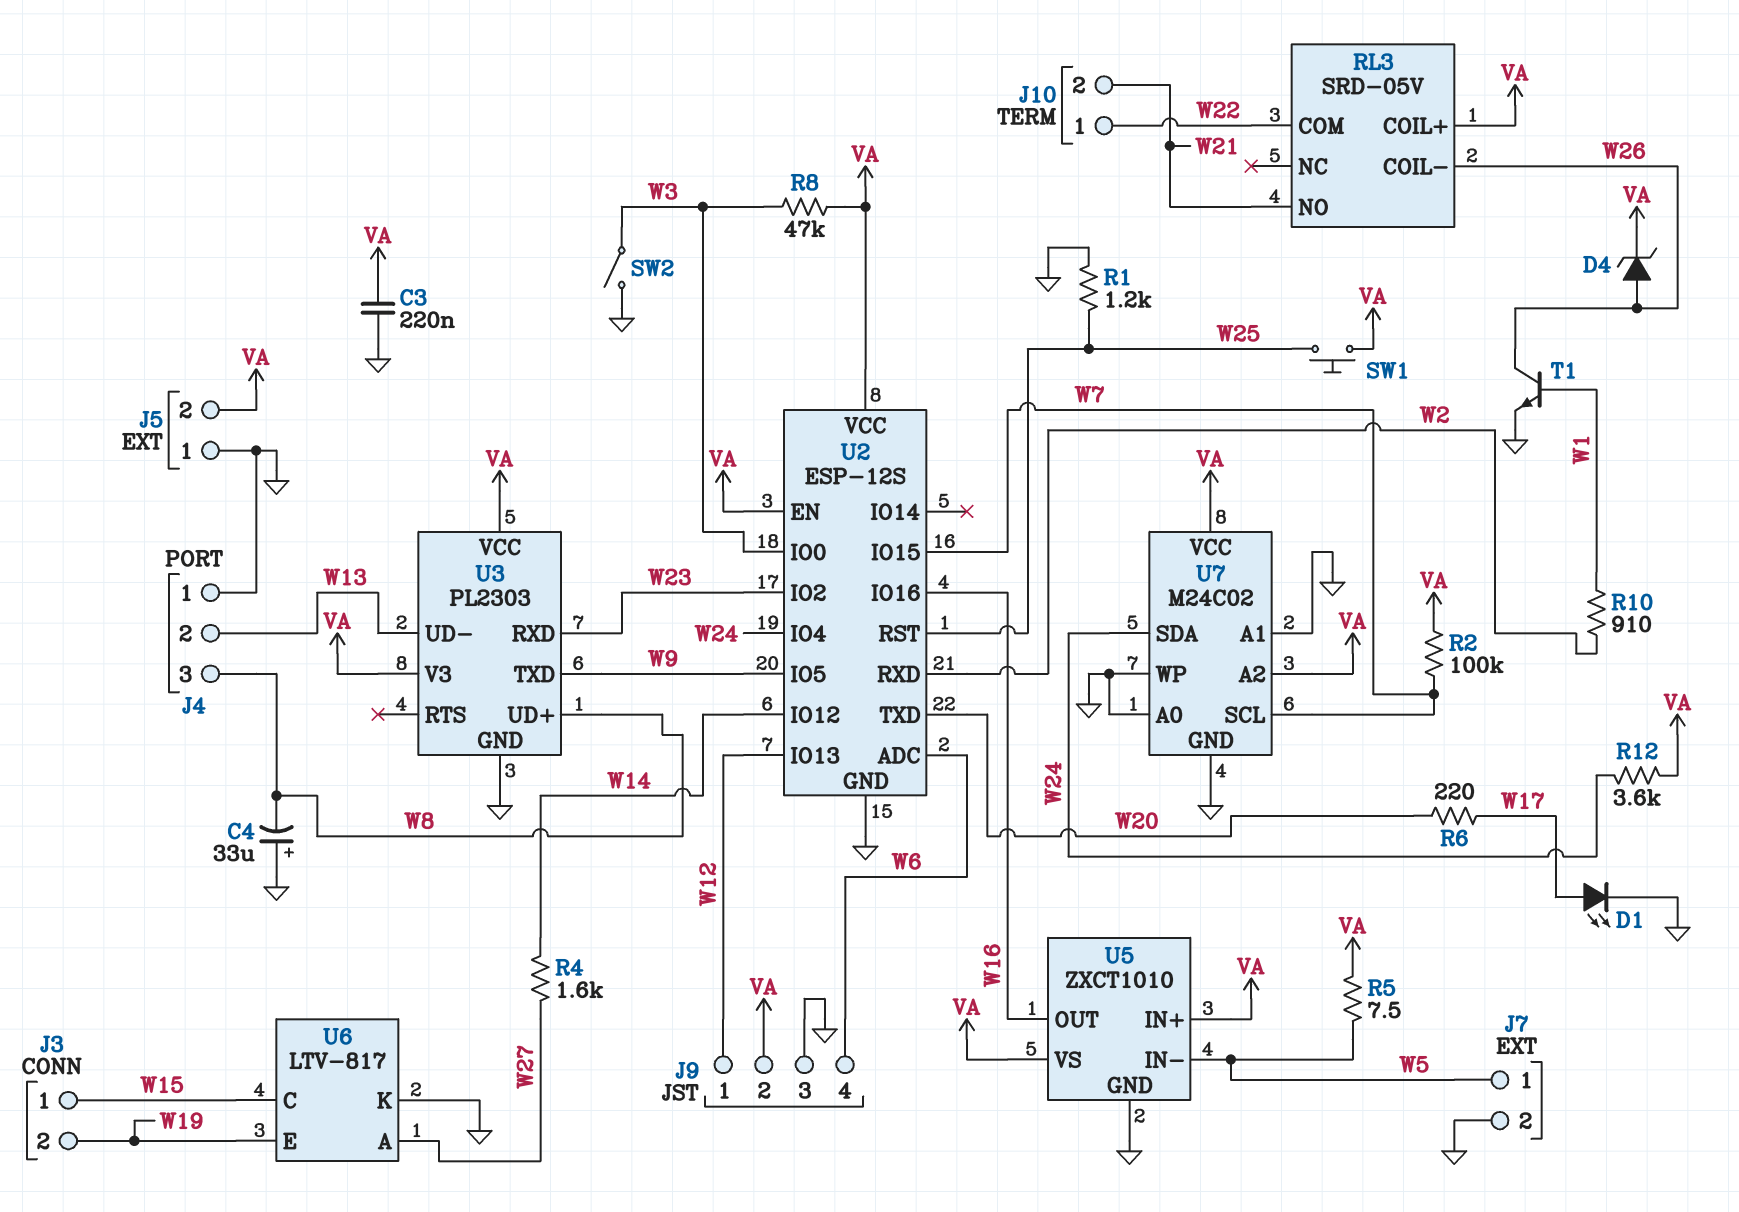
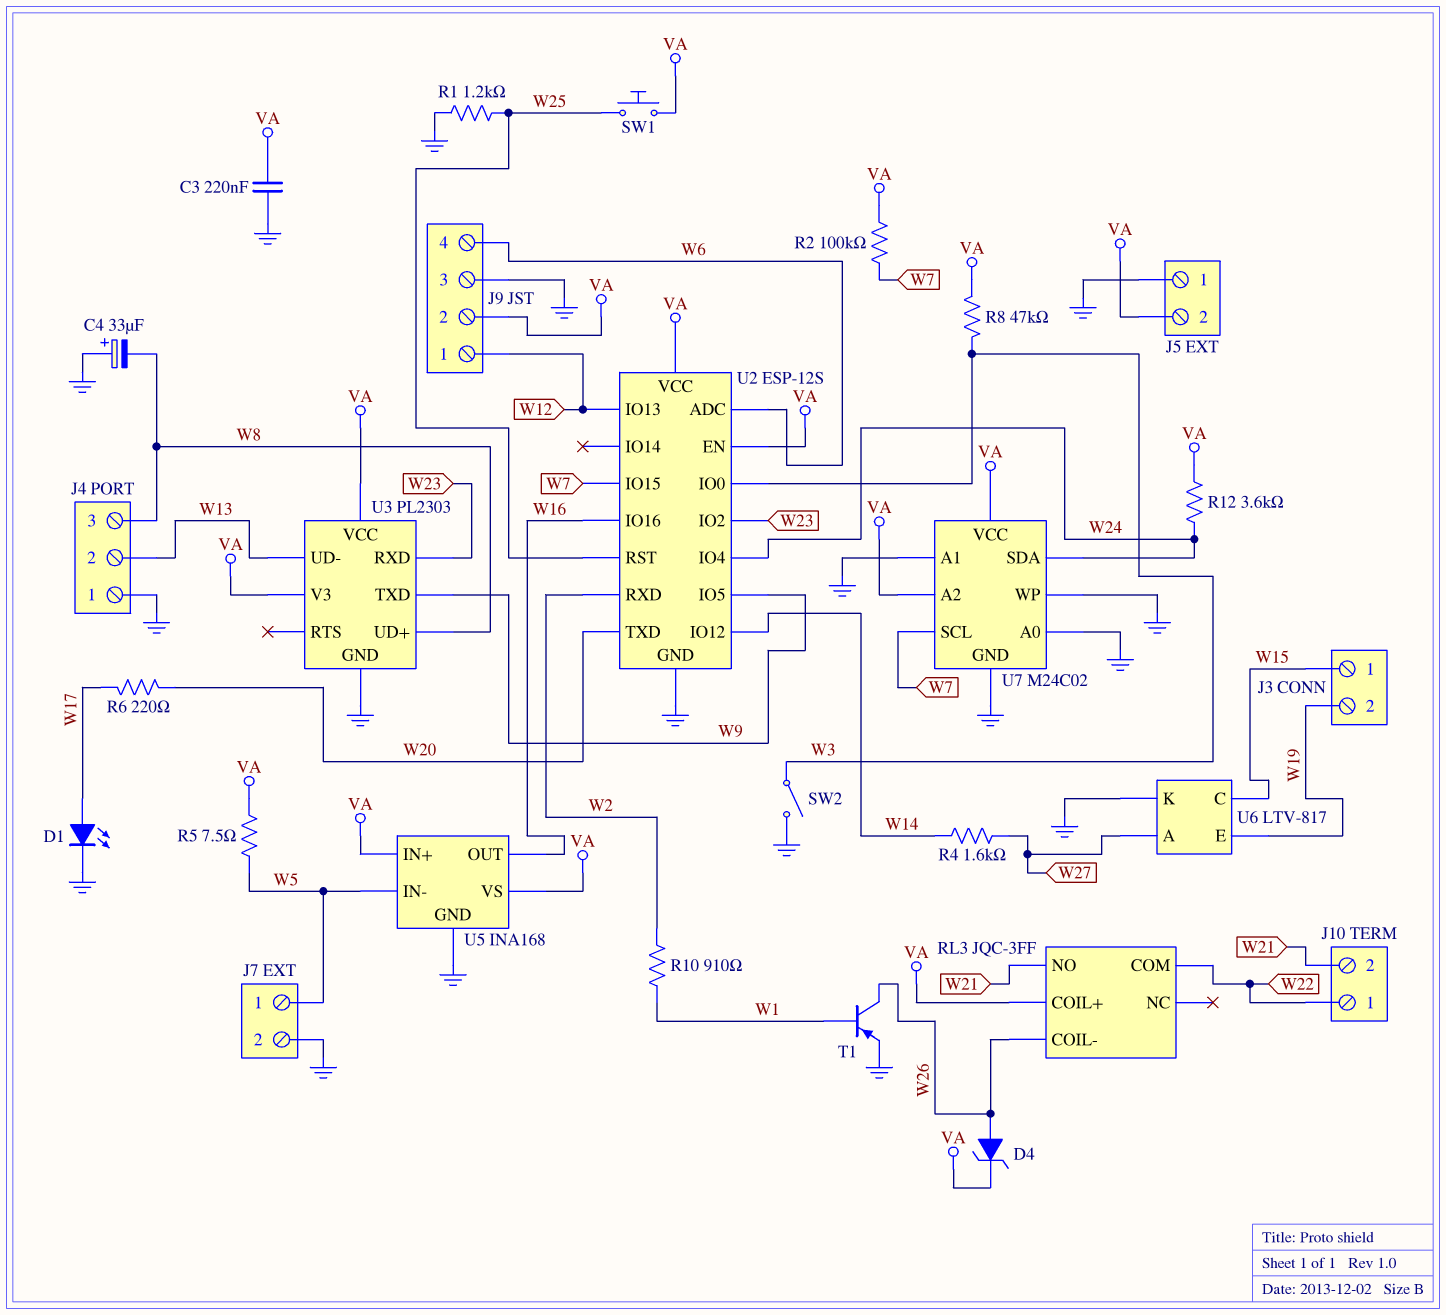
RL3: SRD-05V -> JQC-3FF
T1: NPN (B W1, C W26, E GND) -> PNP (B W1, C W26, E GND)
U5: ZXCT1010 -> INA168

